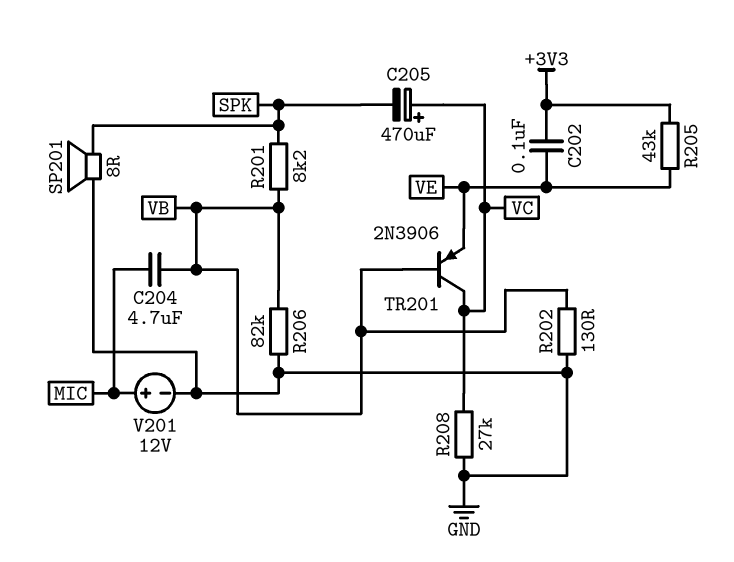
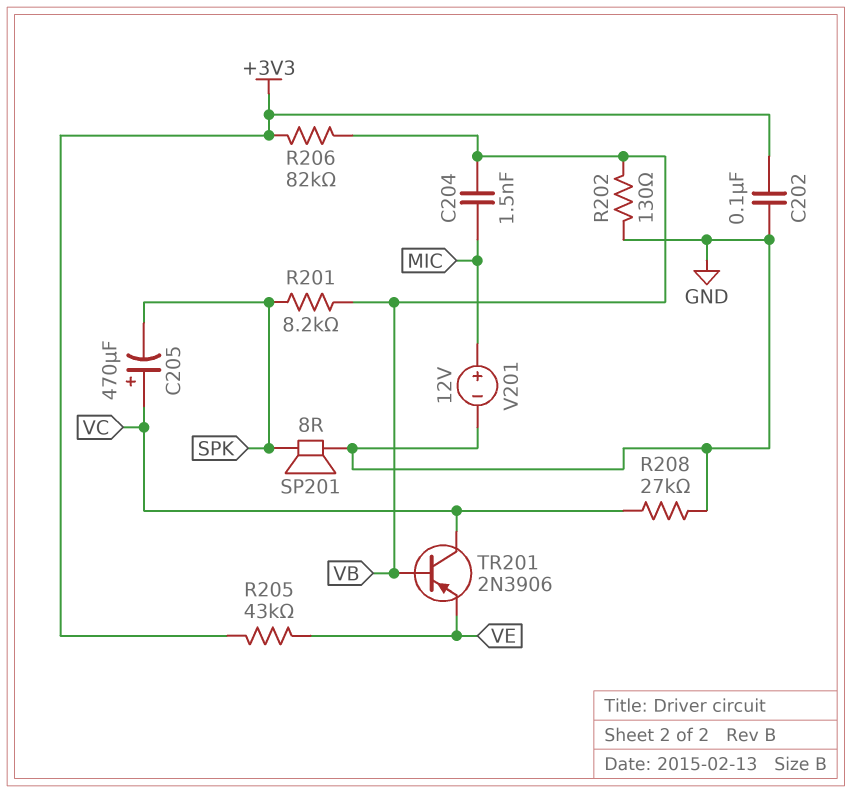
C202: 100nF (+3V3, VE) -> 100nF (+3V3, GND)
C204: 4.7uF (MIC, VB) -> 1.5nF (MIC, VB)
R206: 82k (GND, VB) -> 82k (+3V3, VB)

